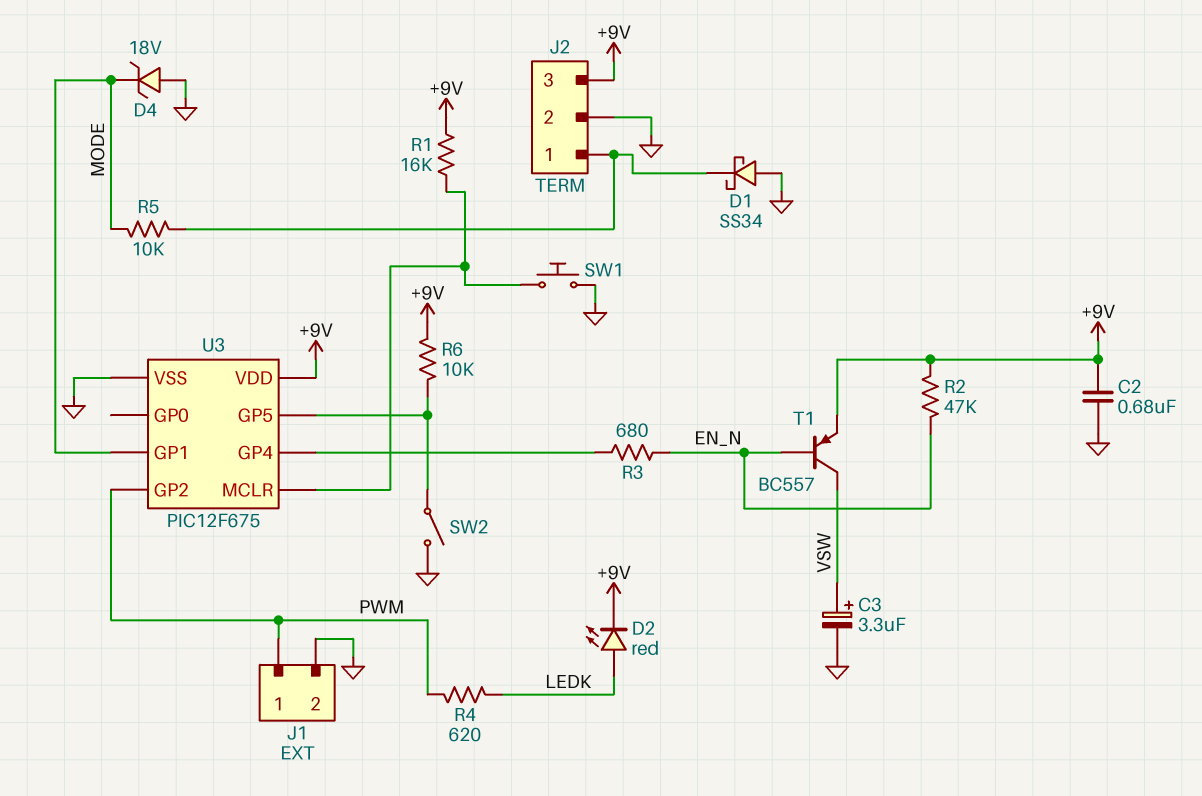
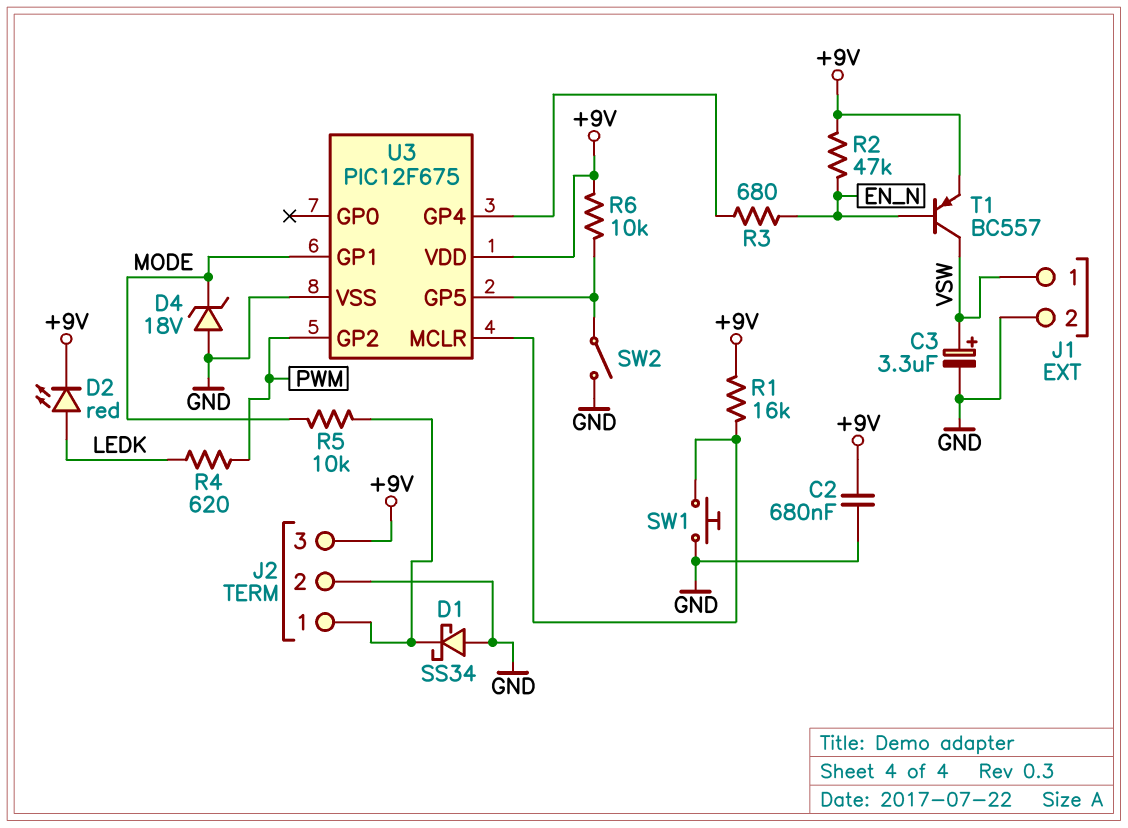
J1 pin 1: PWM -> VSW

